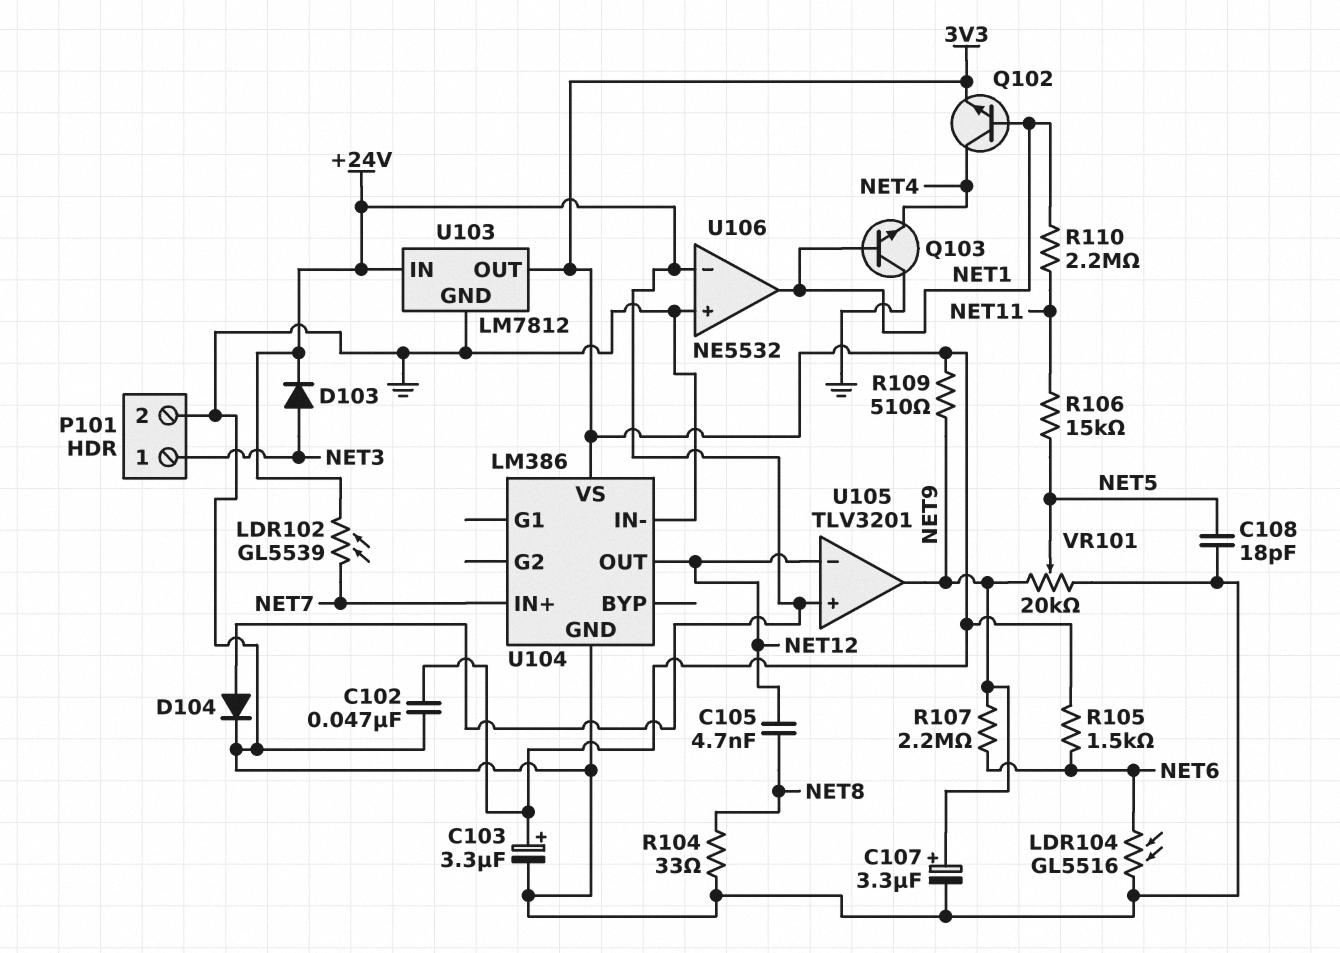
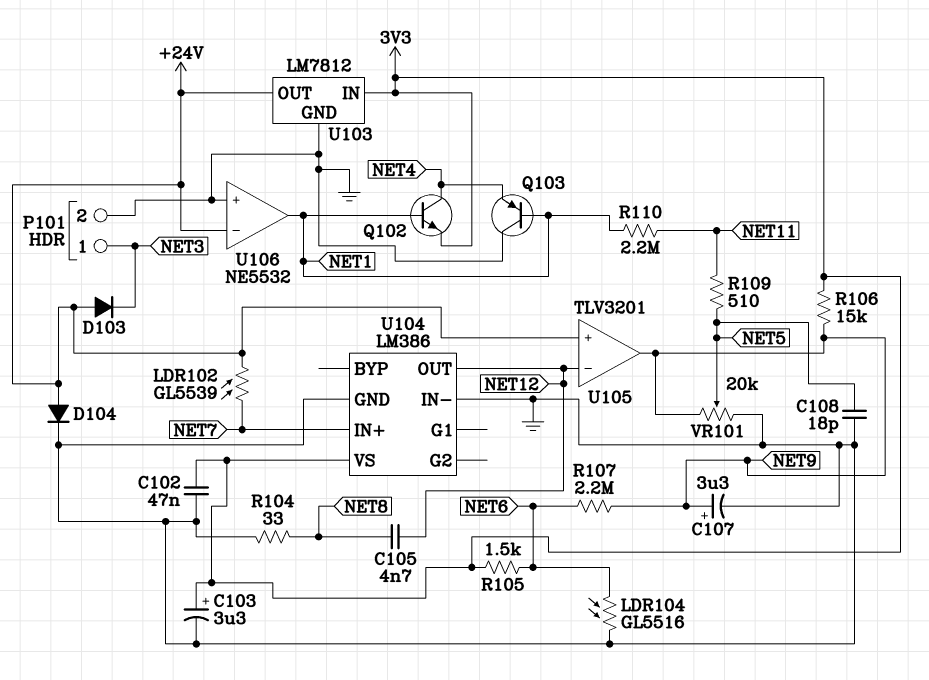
D103: diode (A NET3, K +24V) -> diode (A +24V, K NET3)
Q103: NPN (B NET1, C GND, E NET4) -> PNP (B NET1, C GND, E NET4)
R106: 15k (NET5, NET11) -> 15k (3V3, NET9)
R109: 510 (3V3, NET9) -> 510 (NET5, NET11)
U103 pin IN: +24V -> 3V3
U103 pin OUT: 3V3 -> +24V

